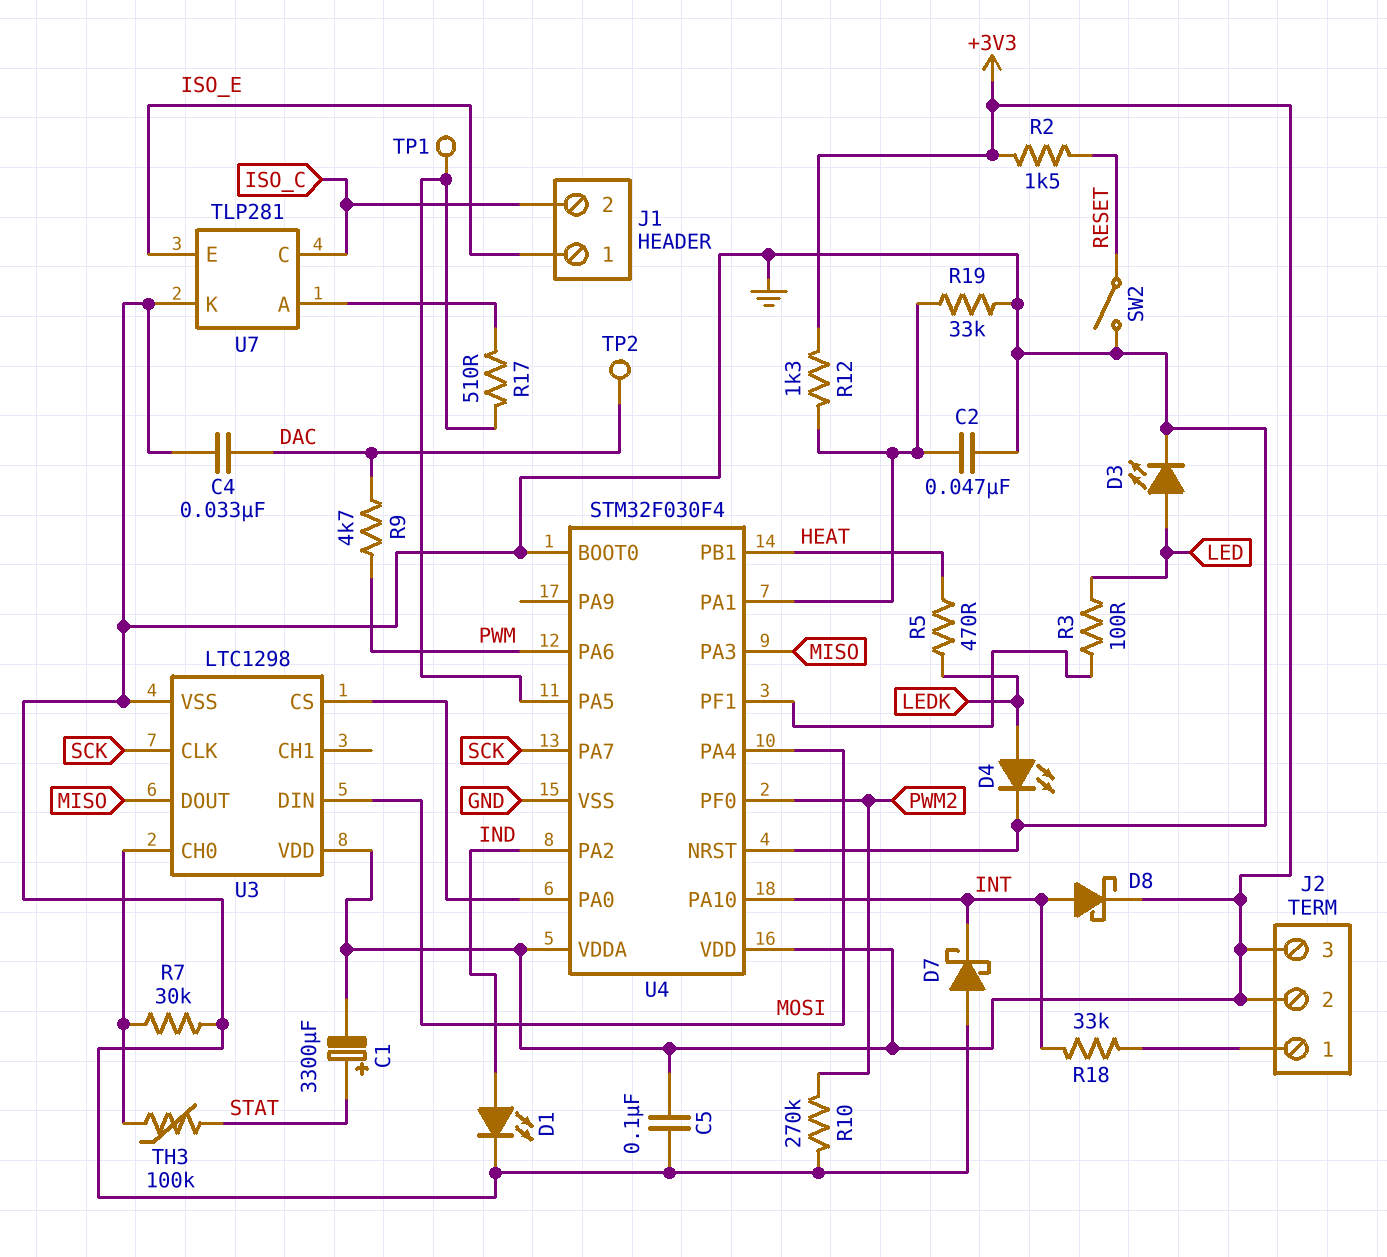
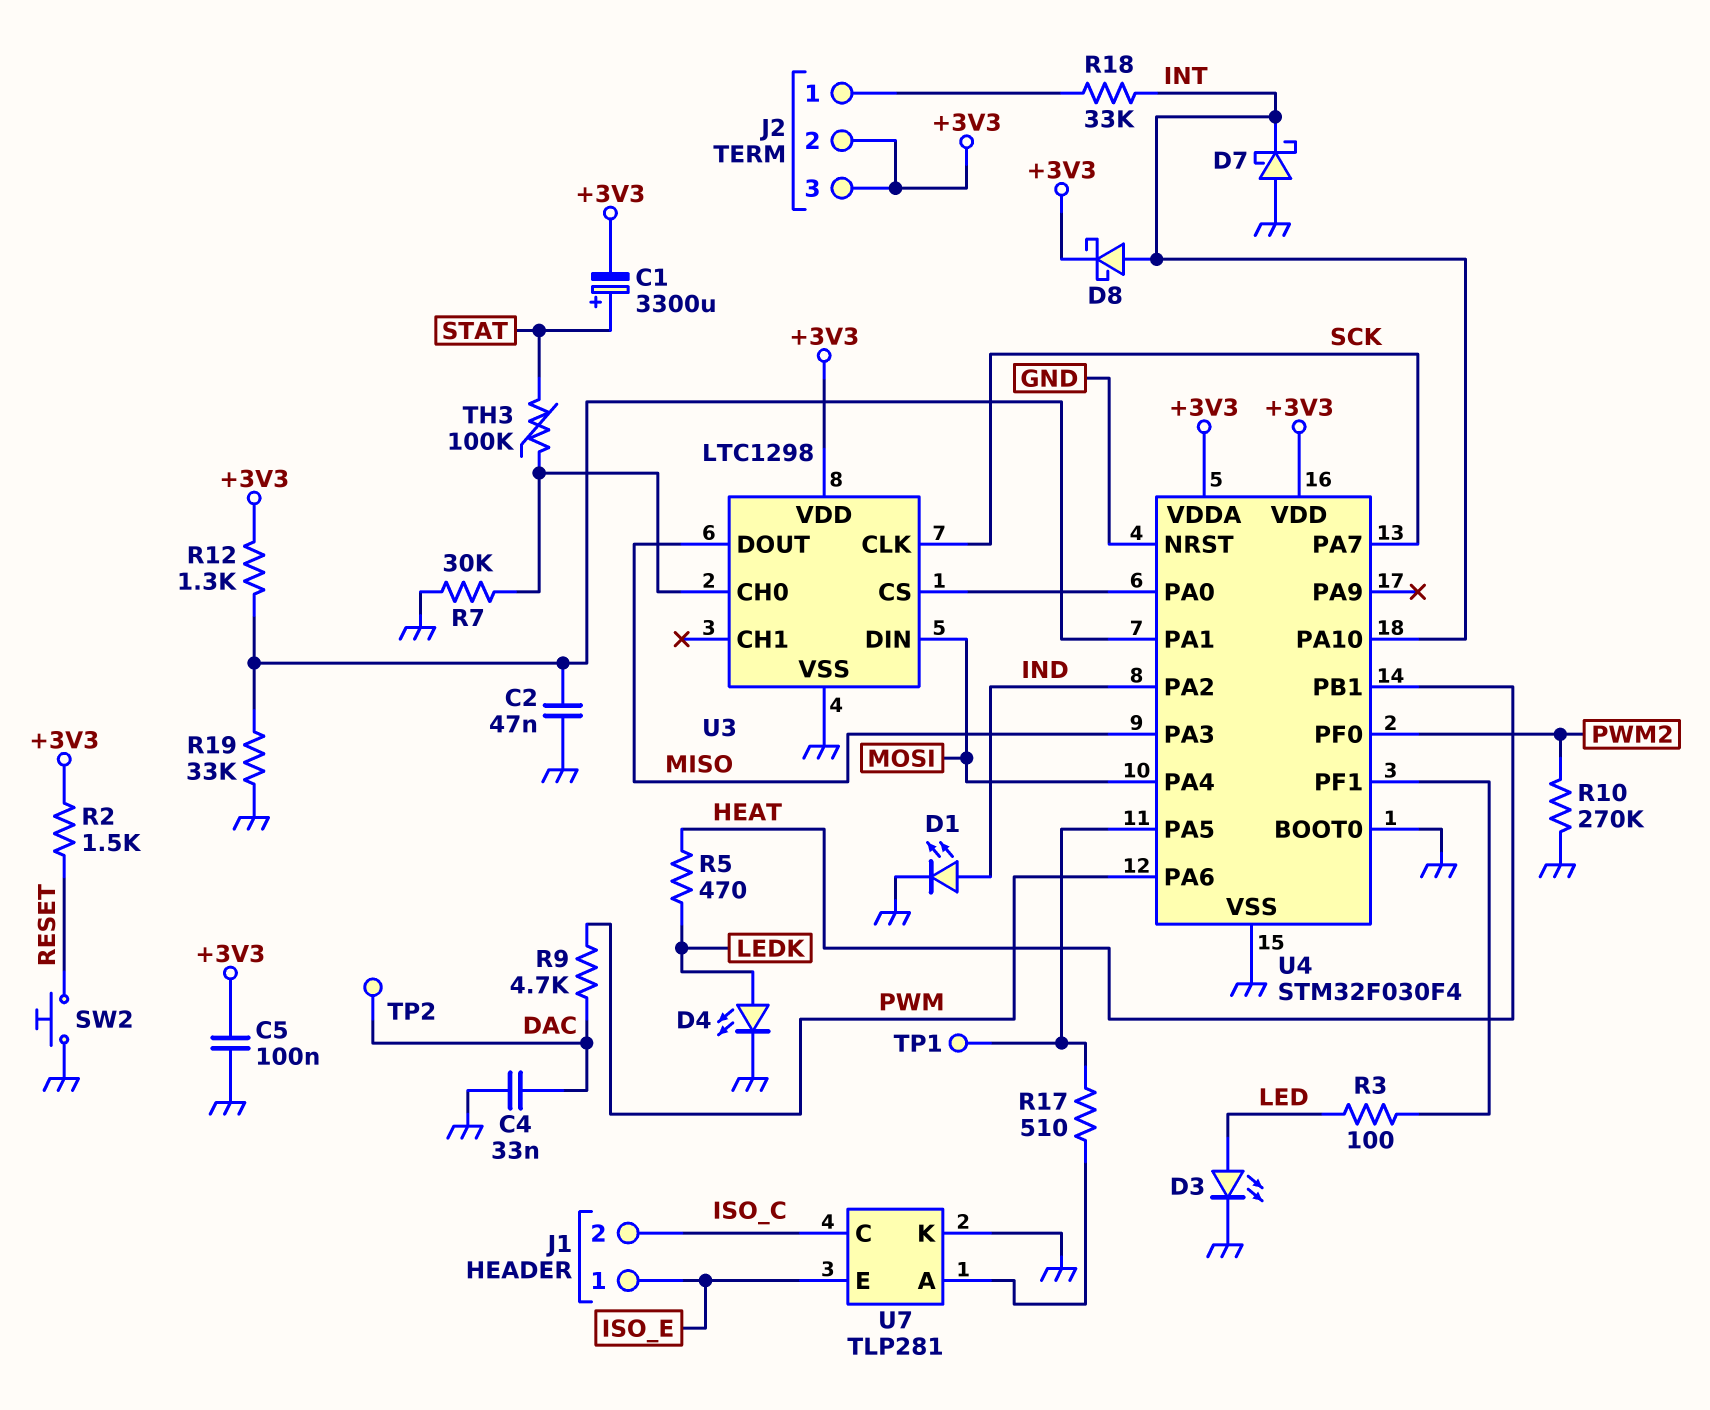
SW2: switch (GND, RESET) -> button (GND, RESET)

